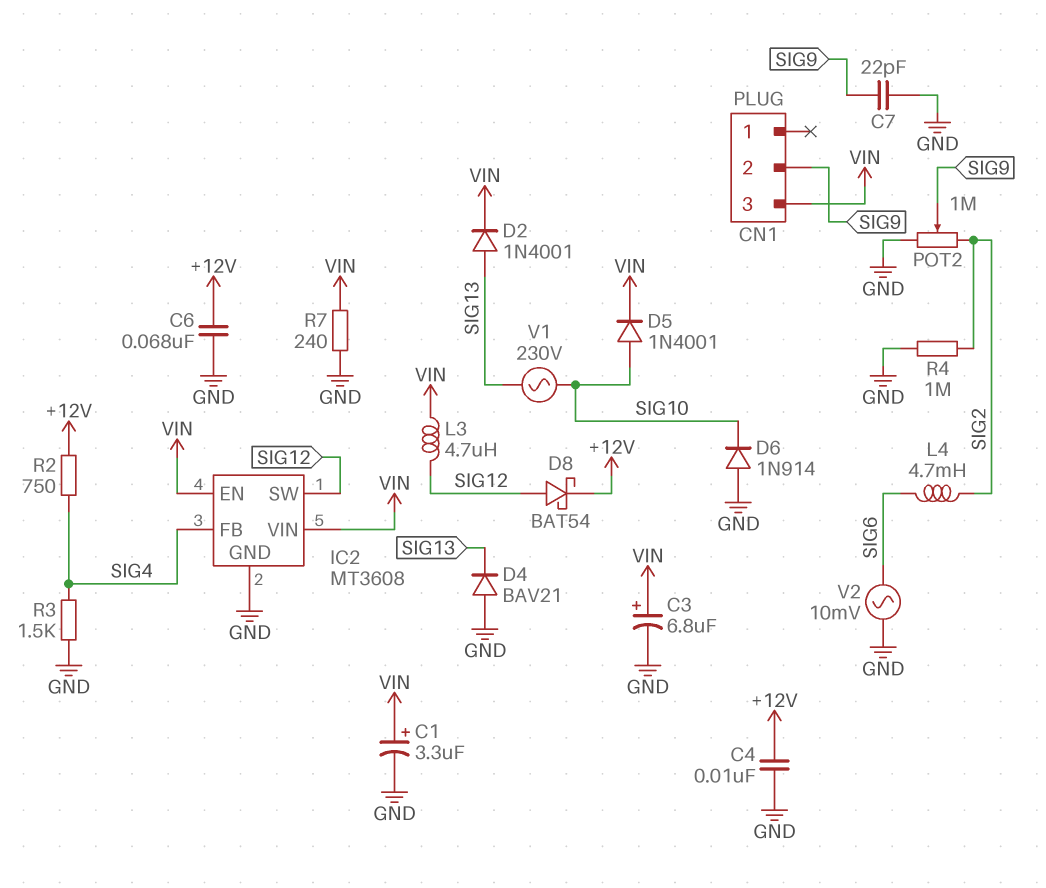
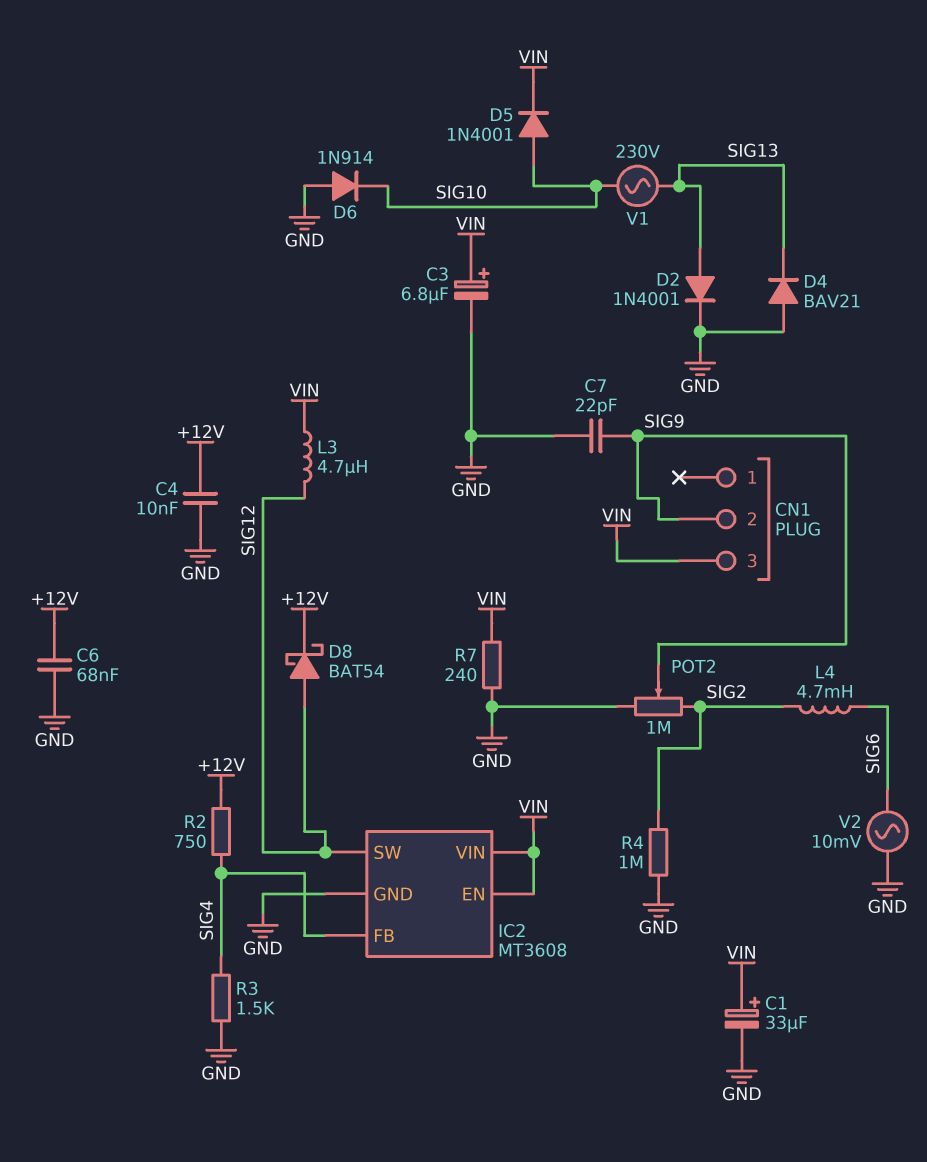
C1: 3.3uF (plus VIN, minus GND) -> 33uF (plus VIN, minus GND)
D2: diode 1N4001 (A SIG13, K VIN) -> diode 1N4001 (A SIG13, K GND)

